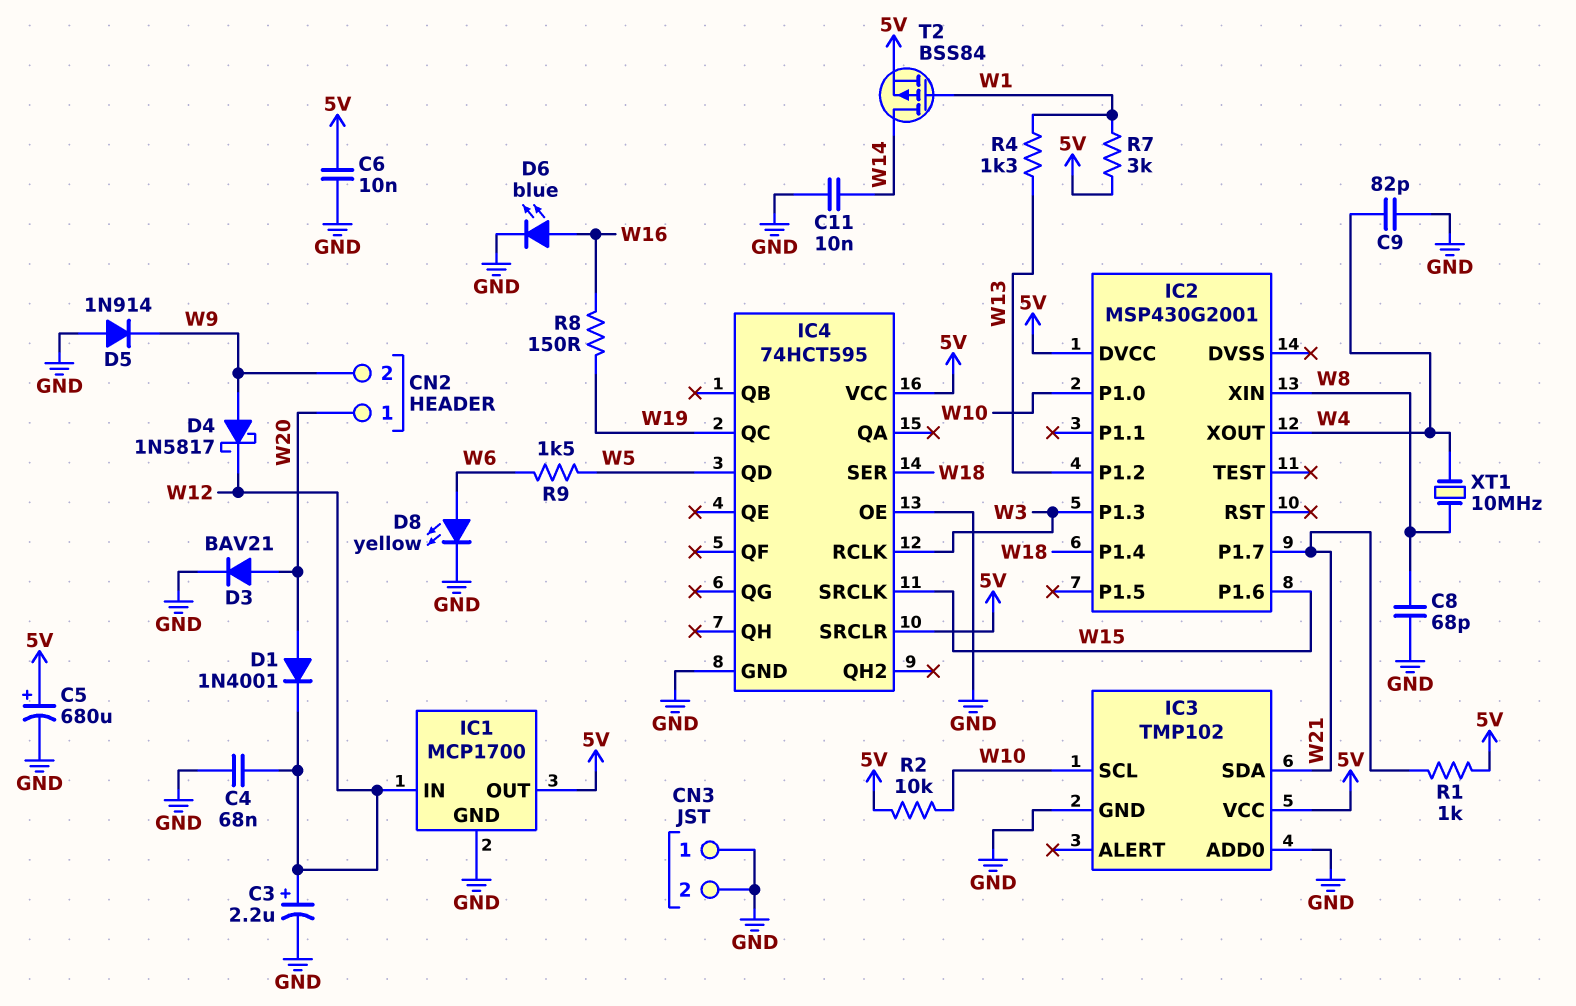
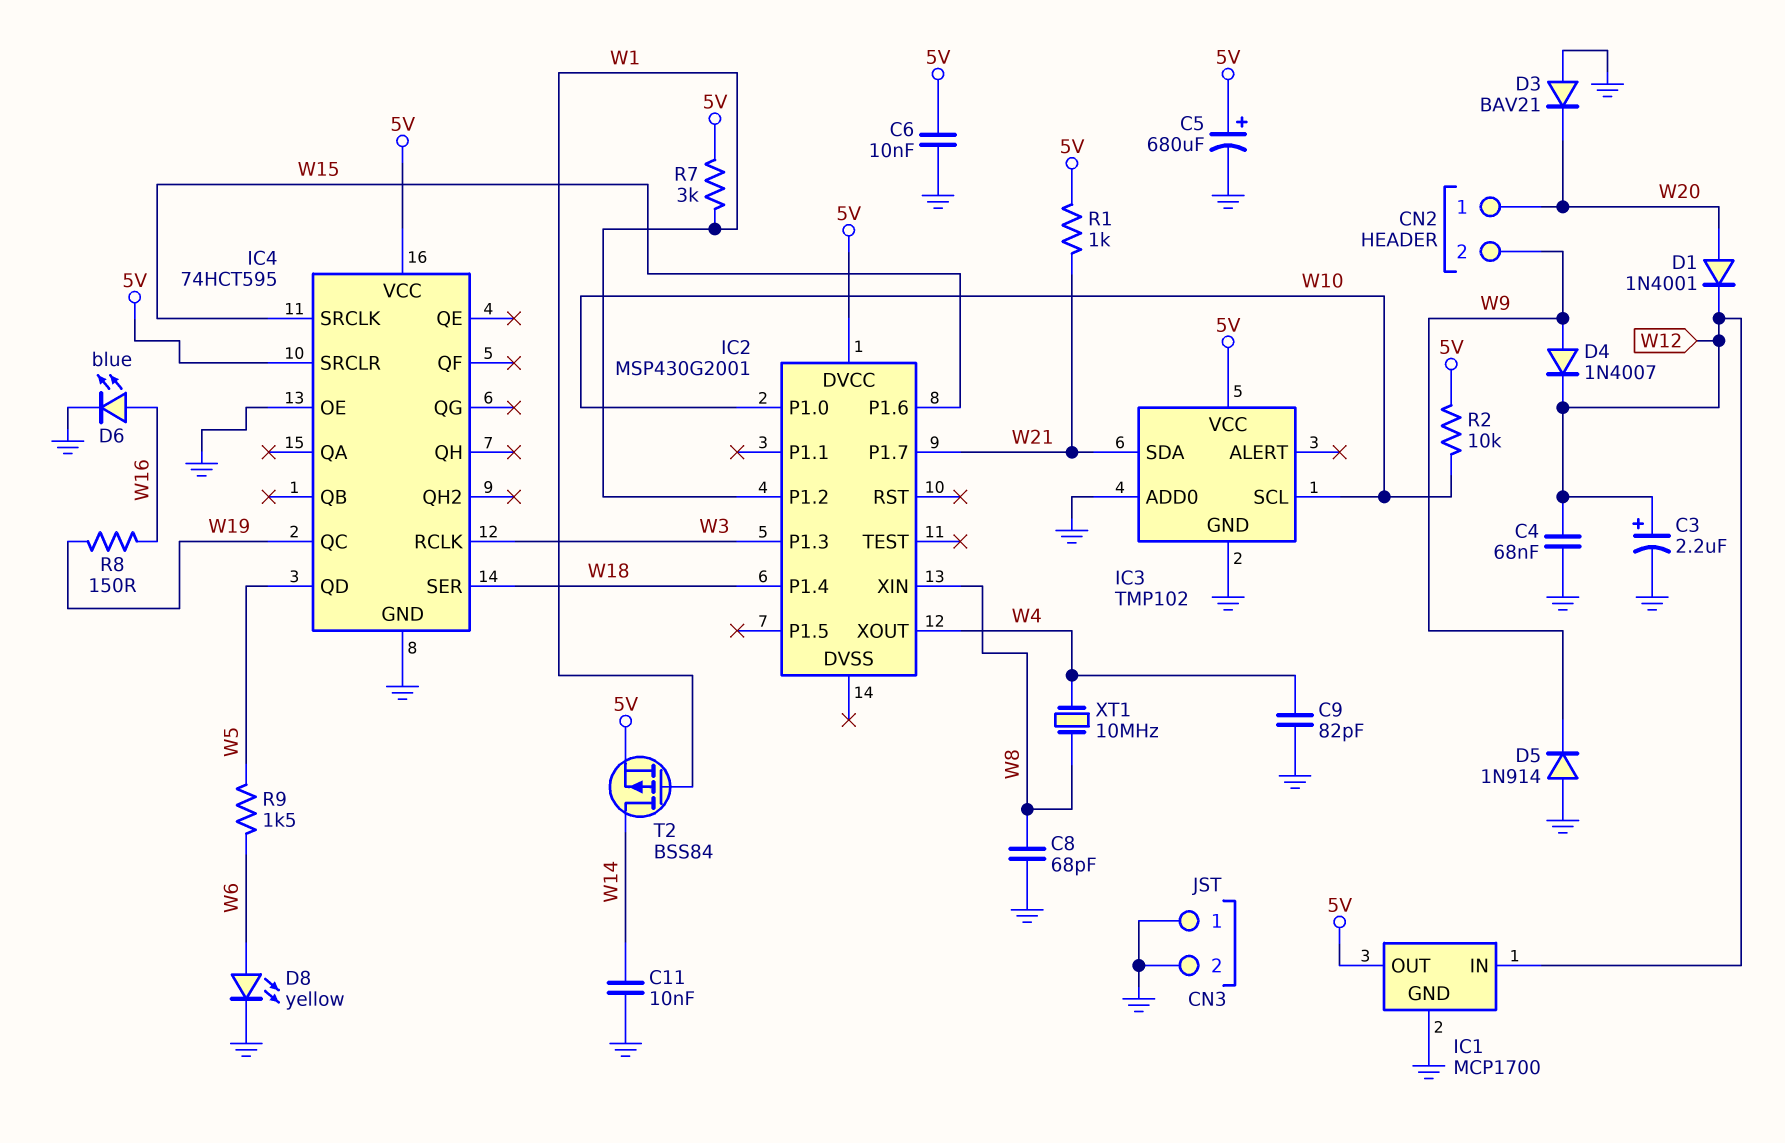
D3: diode BAV21 (A W20, K GND) -> diode BAV21 (A GND, K W20)
D4: schottky 1N5817 (A W9, K W12) -> diode 1N4007 (A W9, K W12)
IC2 pin P1.2: W13 -> W1
R4: 1.3k (W1, W13) -> none

